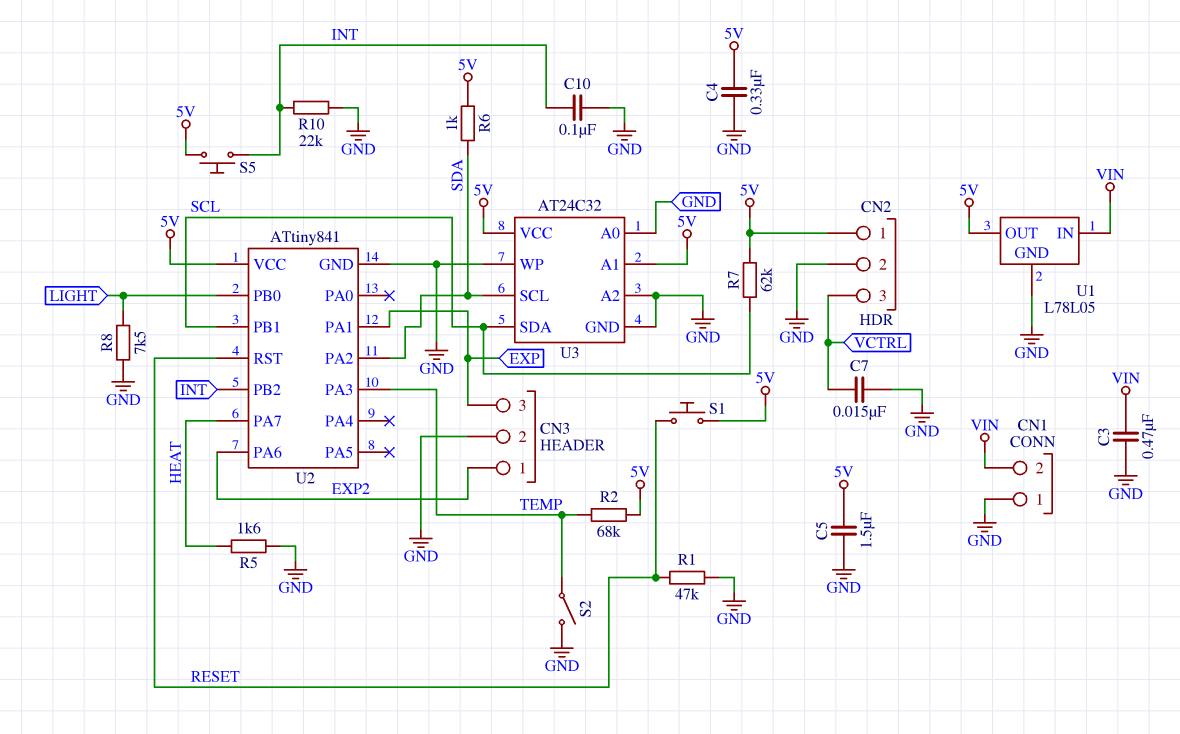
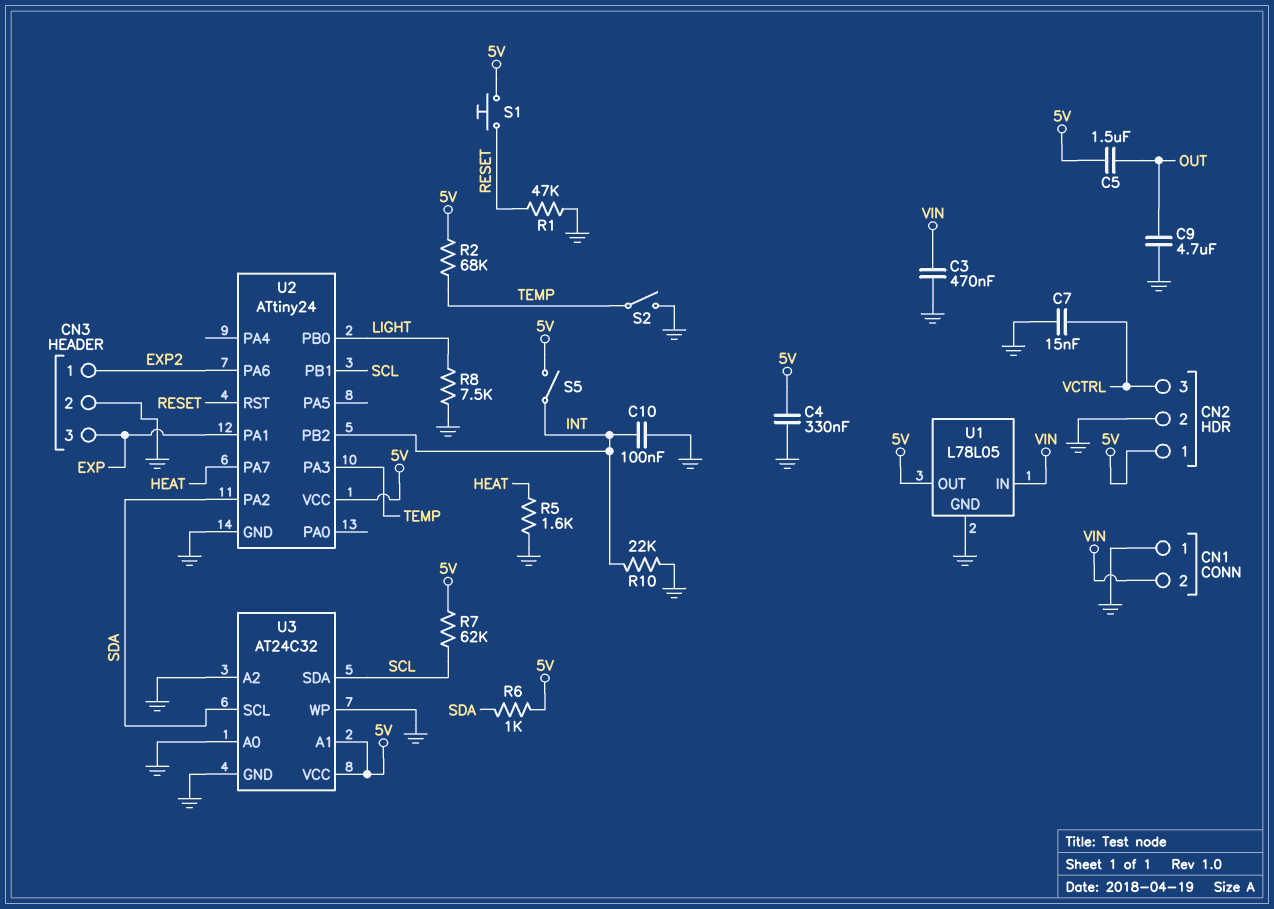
C5: 1.5uF (5V, GND) -> 1.5uF (5V, OUT)
C9: none -> 4.7uF (GND, OUT)
S5: button (5V, INT) -> switch (5V, INT)
U2: ATtiny841 -> ATtiny24

